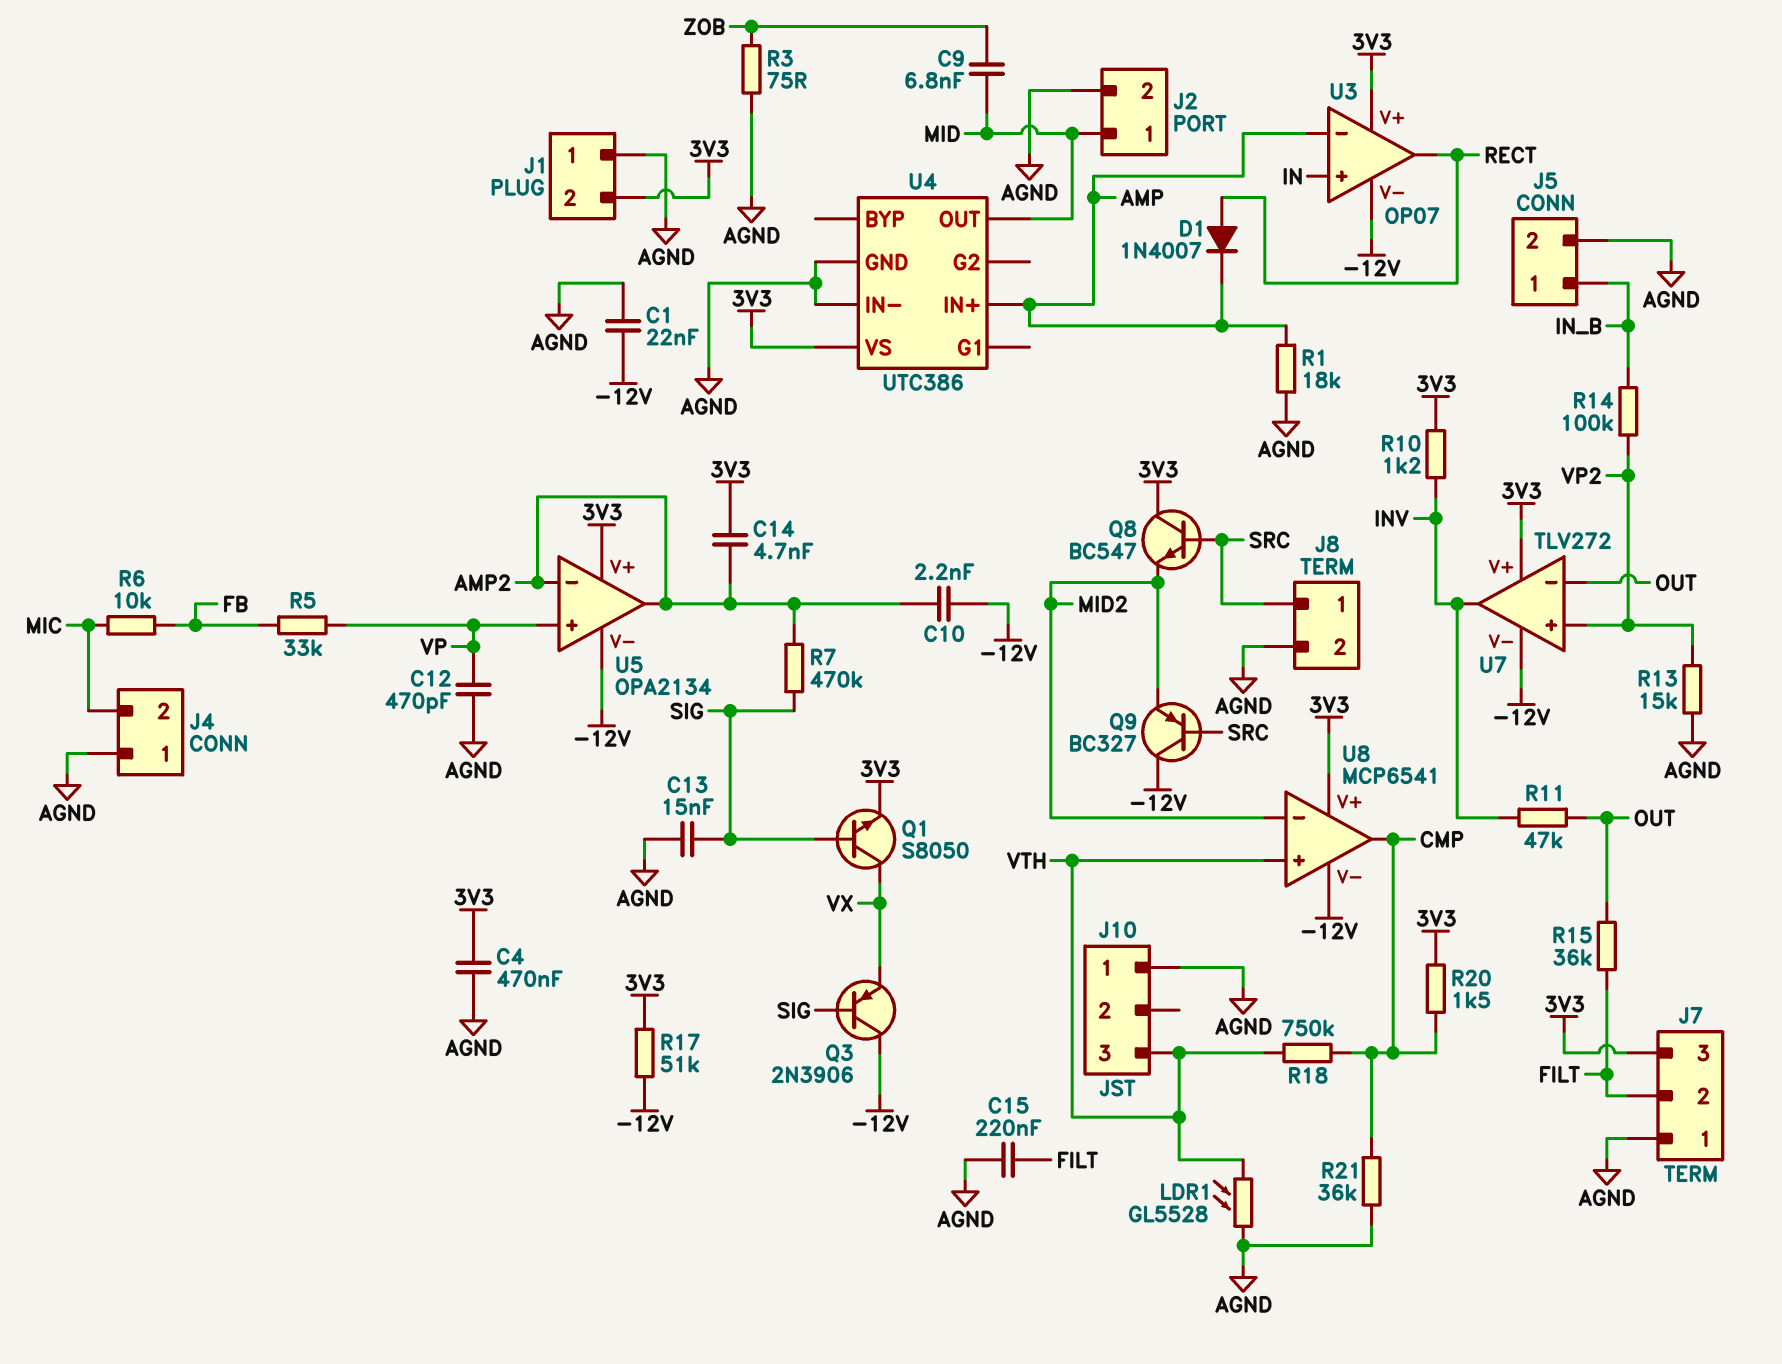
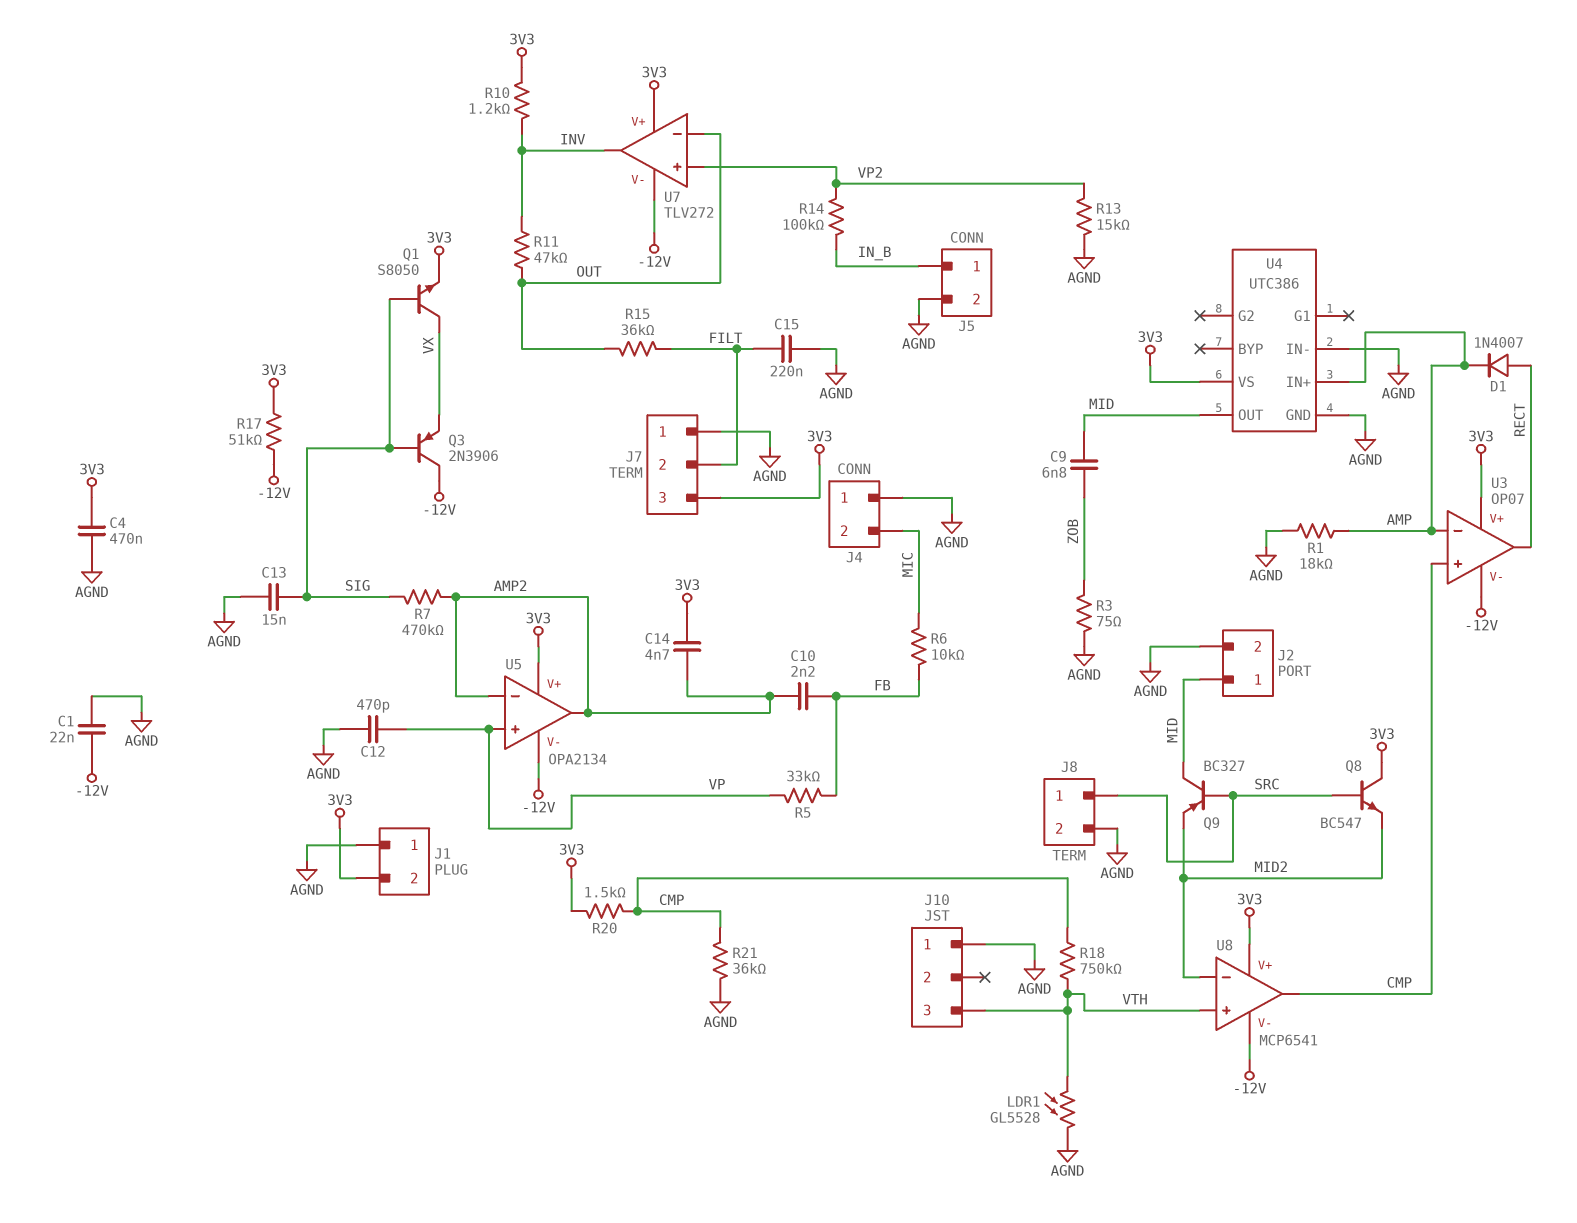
C10: 2.2nF (-12V, AMP2) -> 2.2nF (AMP2, FB)
Q9: PNP BC327 (B SRC, C -12V, E MID2) -> PNP BC327 (B SRC, C MID, E MID2)
U3 pin in+: IN -> CMP

